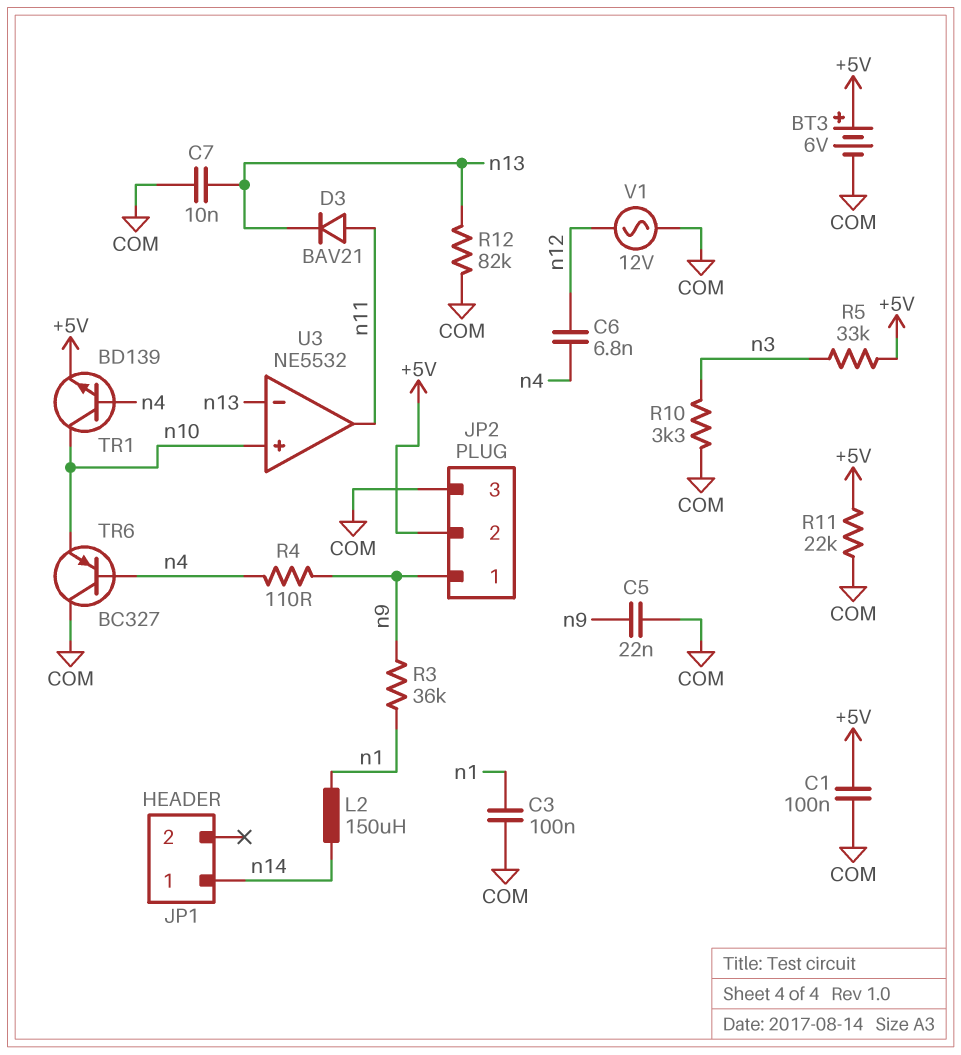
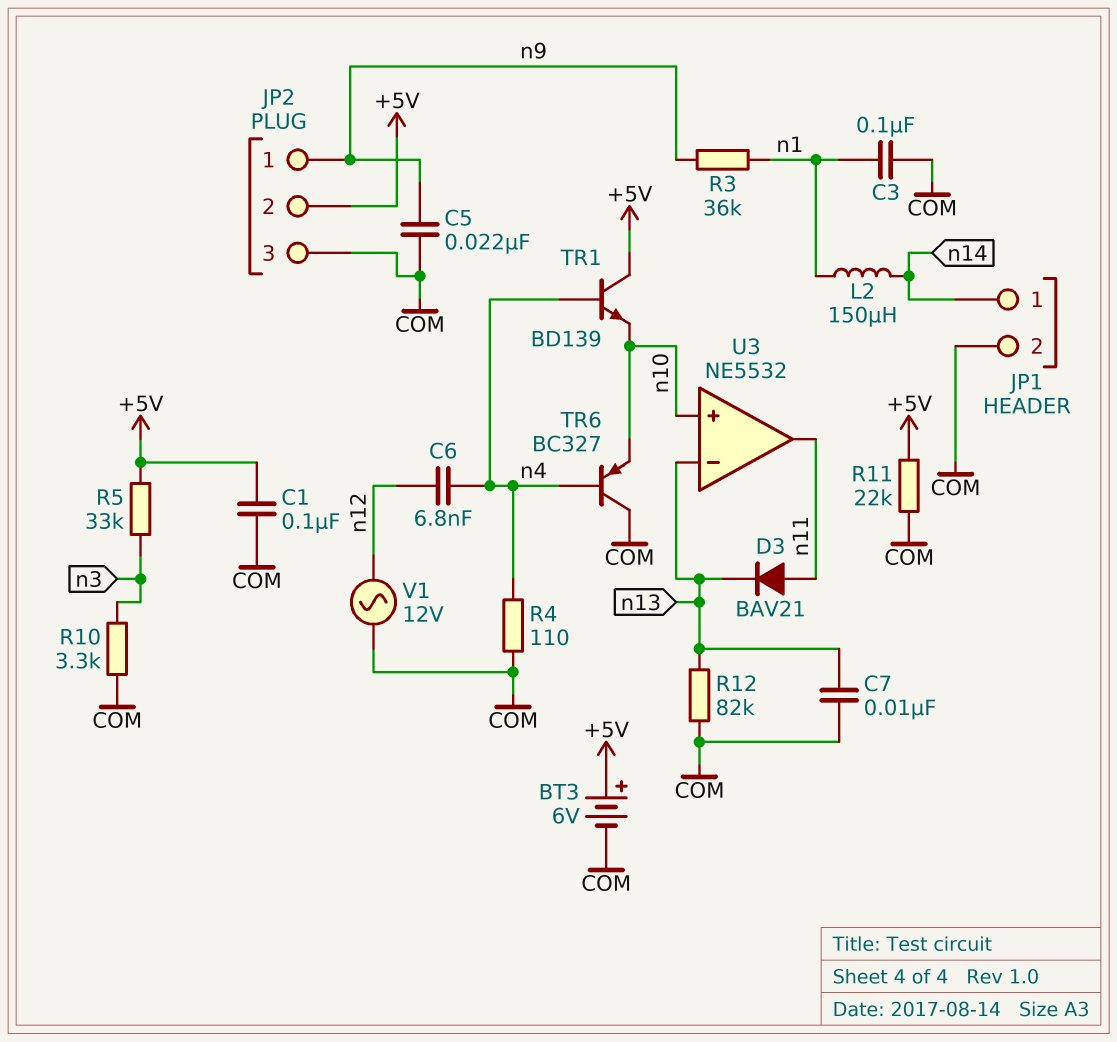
JP1 pin 2: none -> COM
R4: 110 (n4, n9) -> 110 (COM, n4)
TR1: NPN BD139 (B n4, C n10, E +5V) -> NPN BD139 (B n4, C +5V, E n10)

